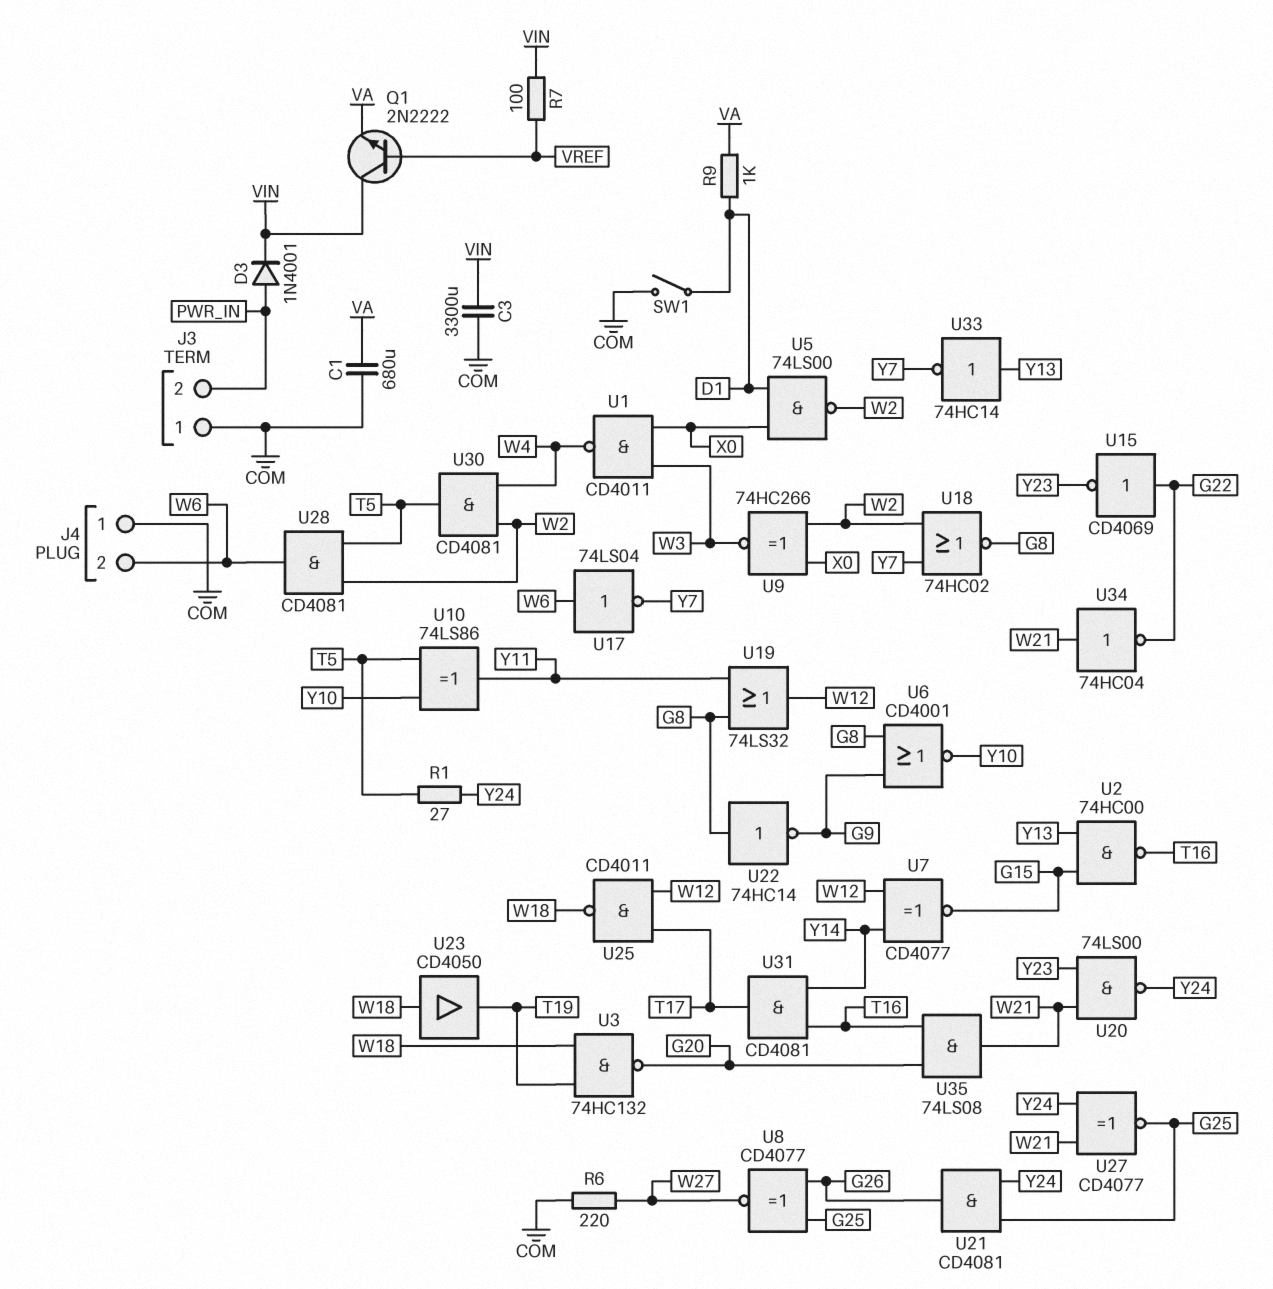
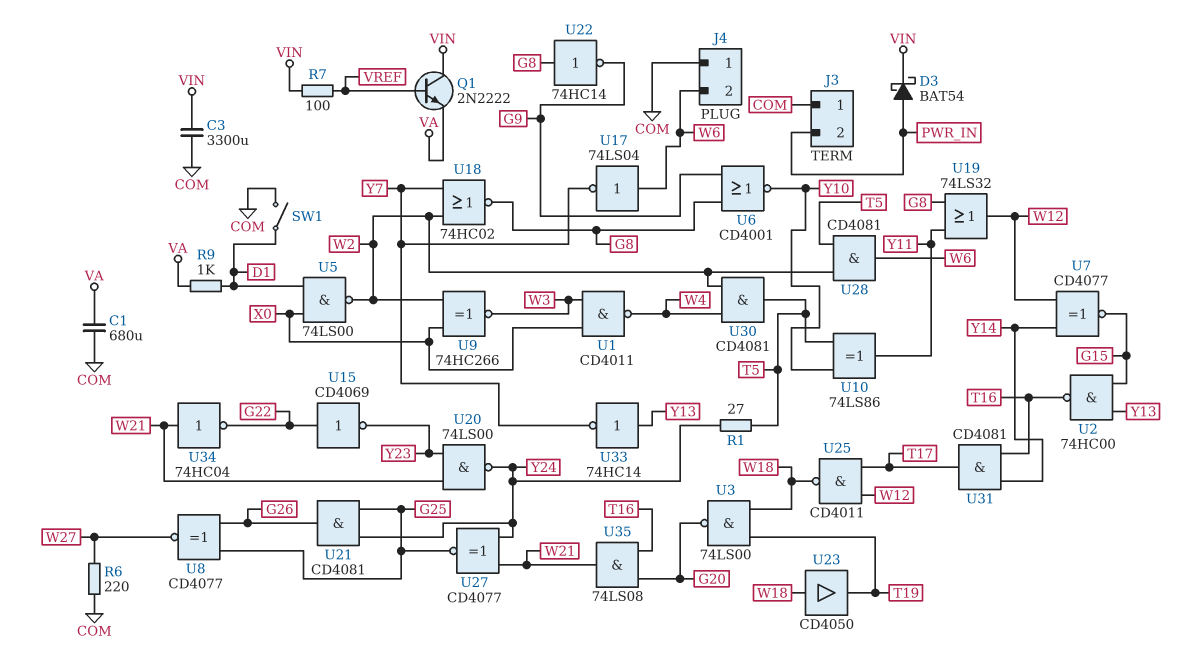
D3: diode 1N4001 (A PWR_IN, K VIN) -> schottky BAT54 (A PWR_IN, K VIN)
U3: NAND 74HC132 (in T19, in W18, out G20) -> NAND 74LS00 (in T19, in W18, out G20)

